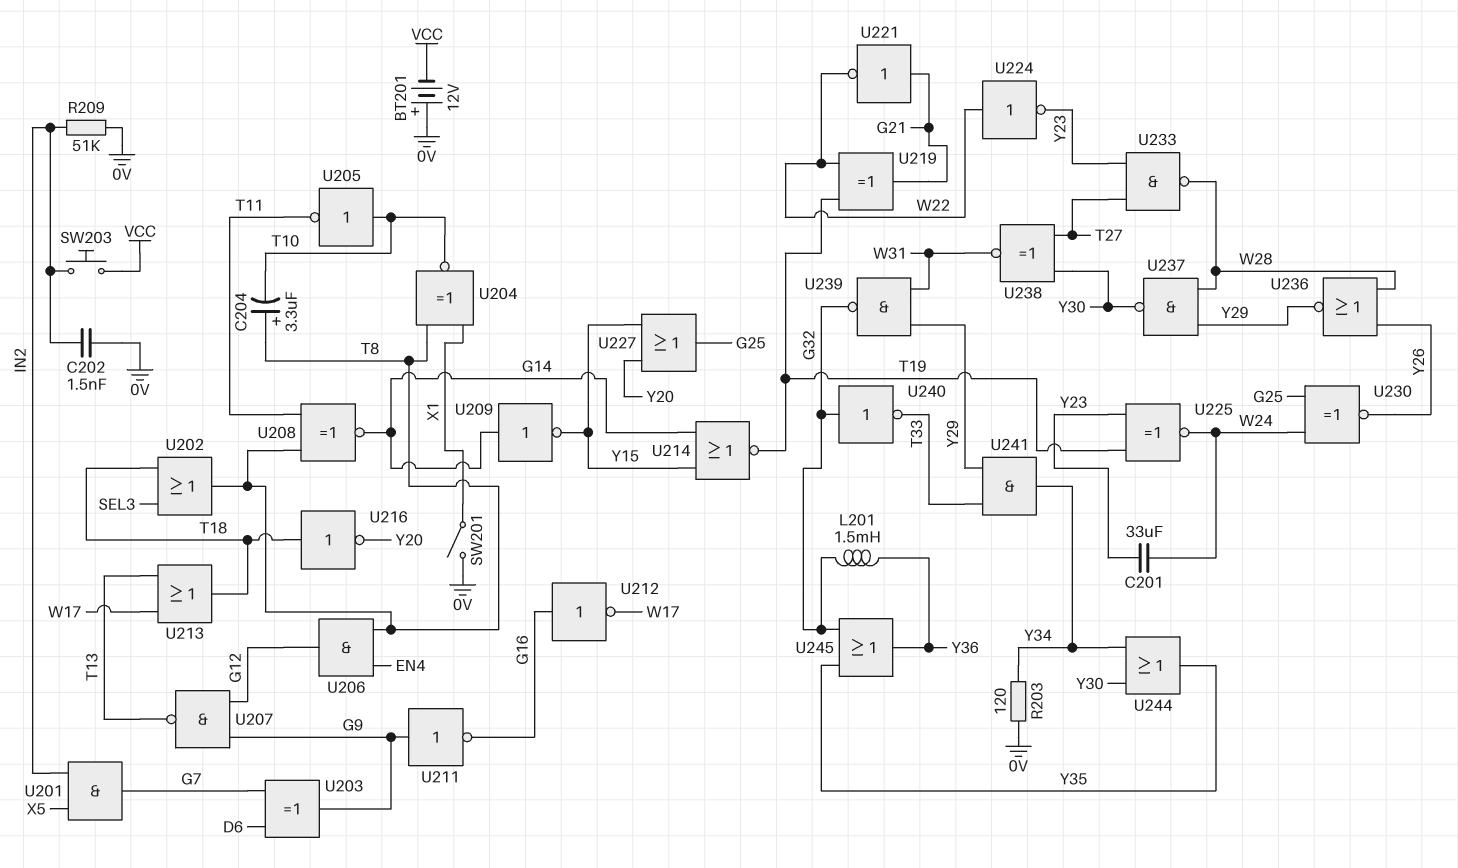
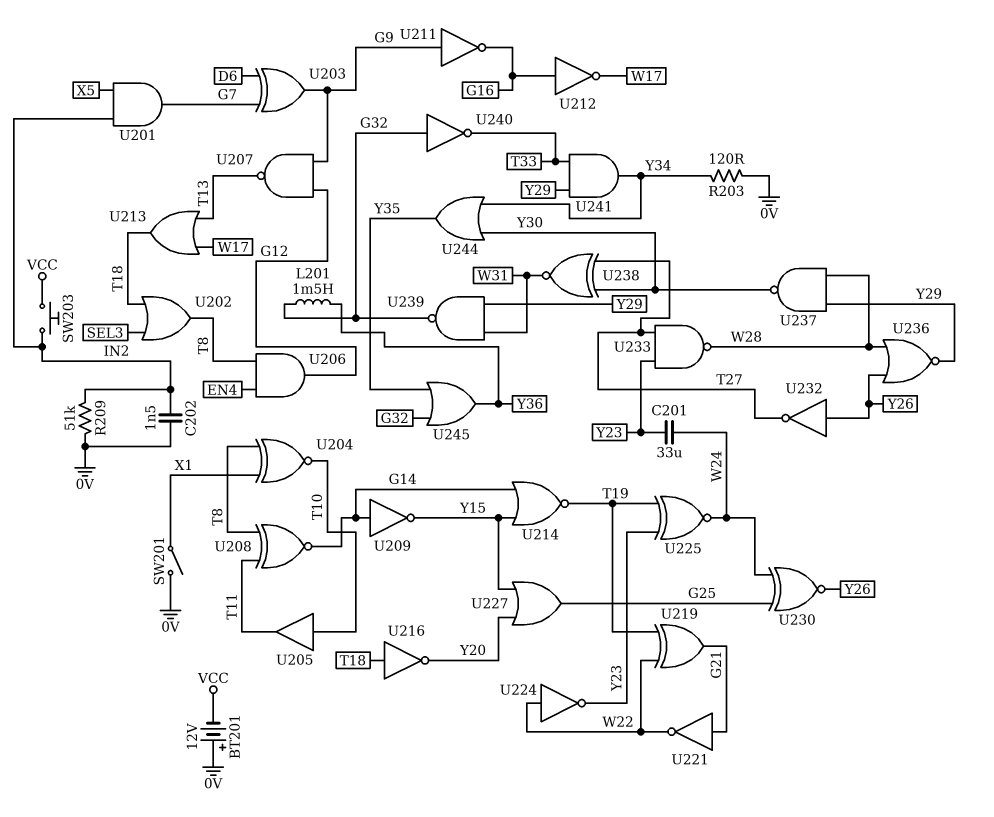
C204: 3.3uF (plus T8, minus T10) -> none
U205: NOT (in T10, out T11) -> buffer (in T10, out T11)
U232: none -> NOT (in Y26, out T27)

